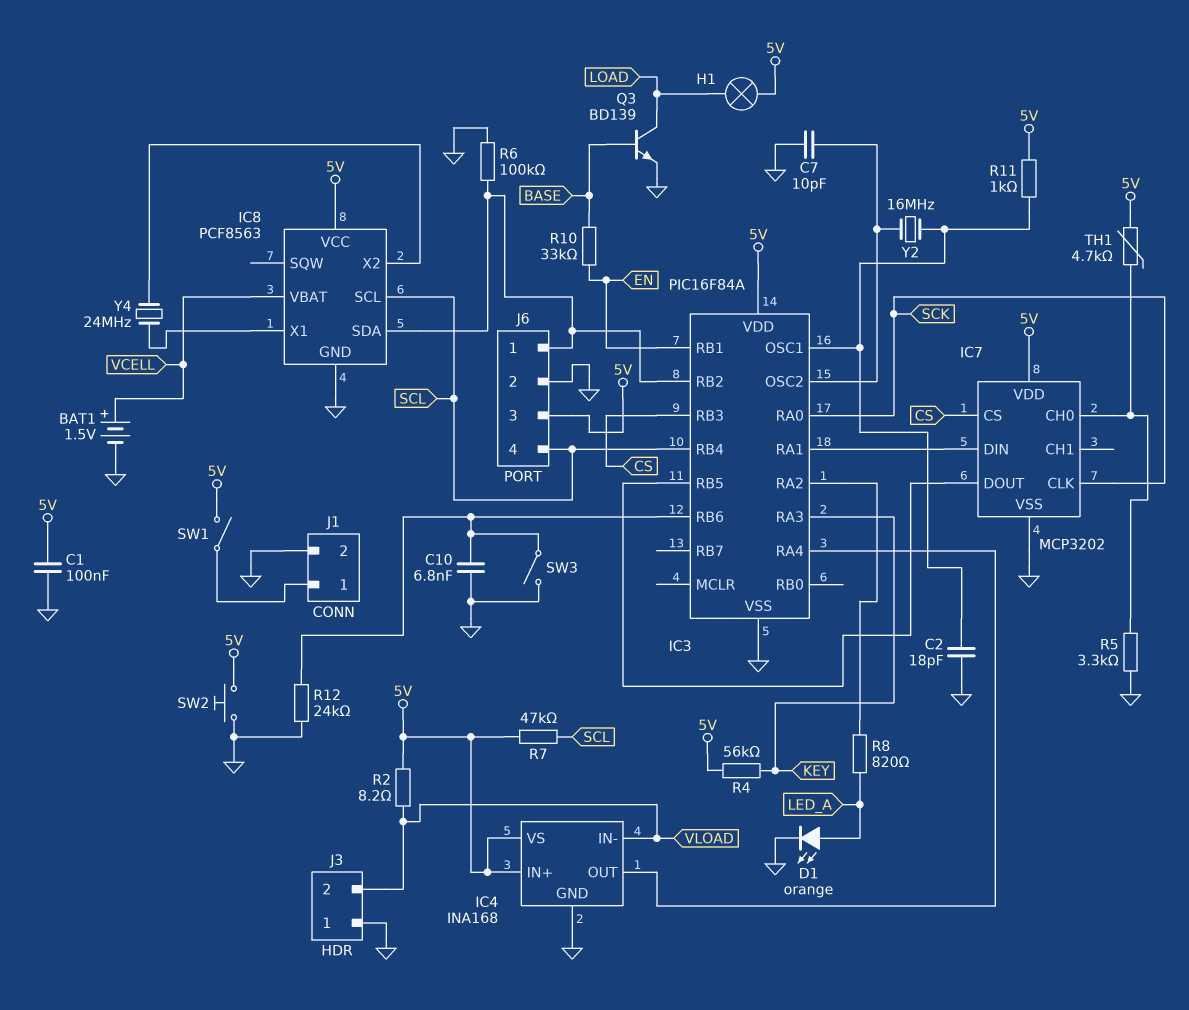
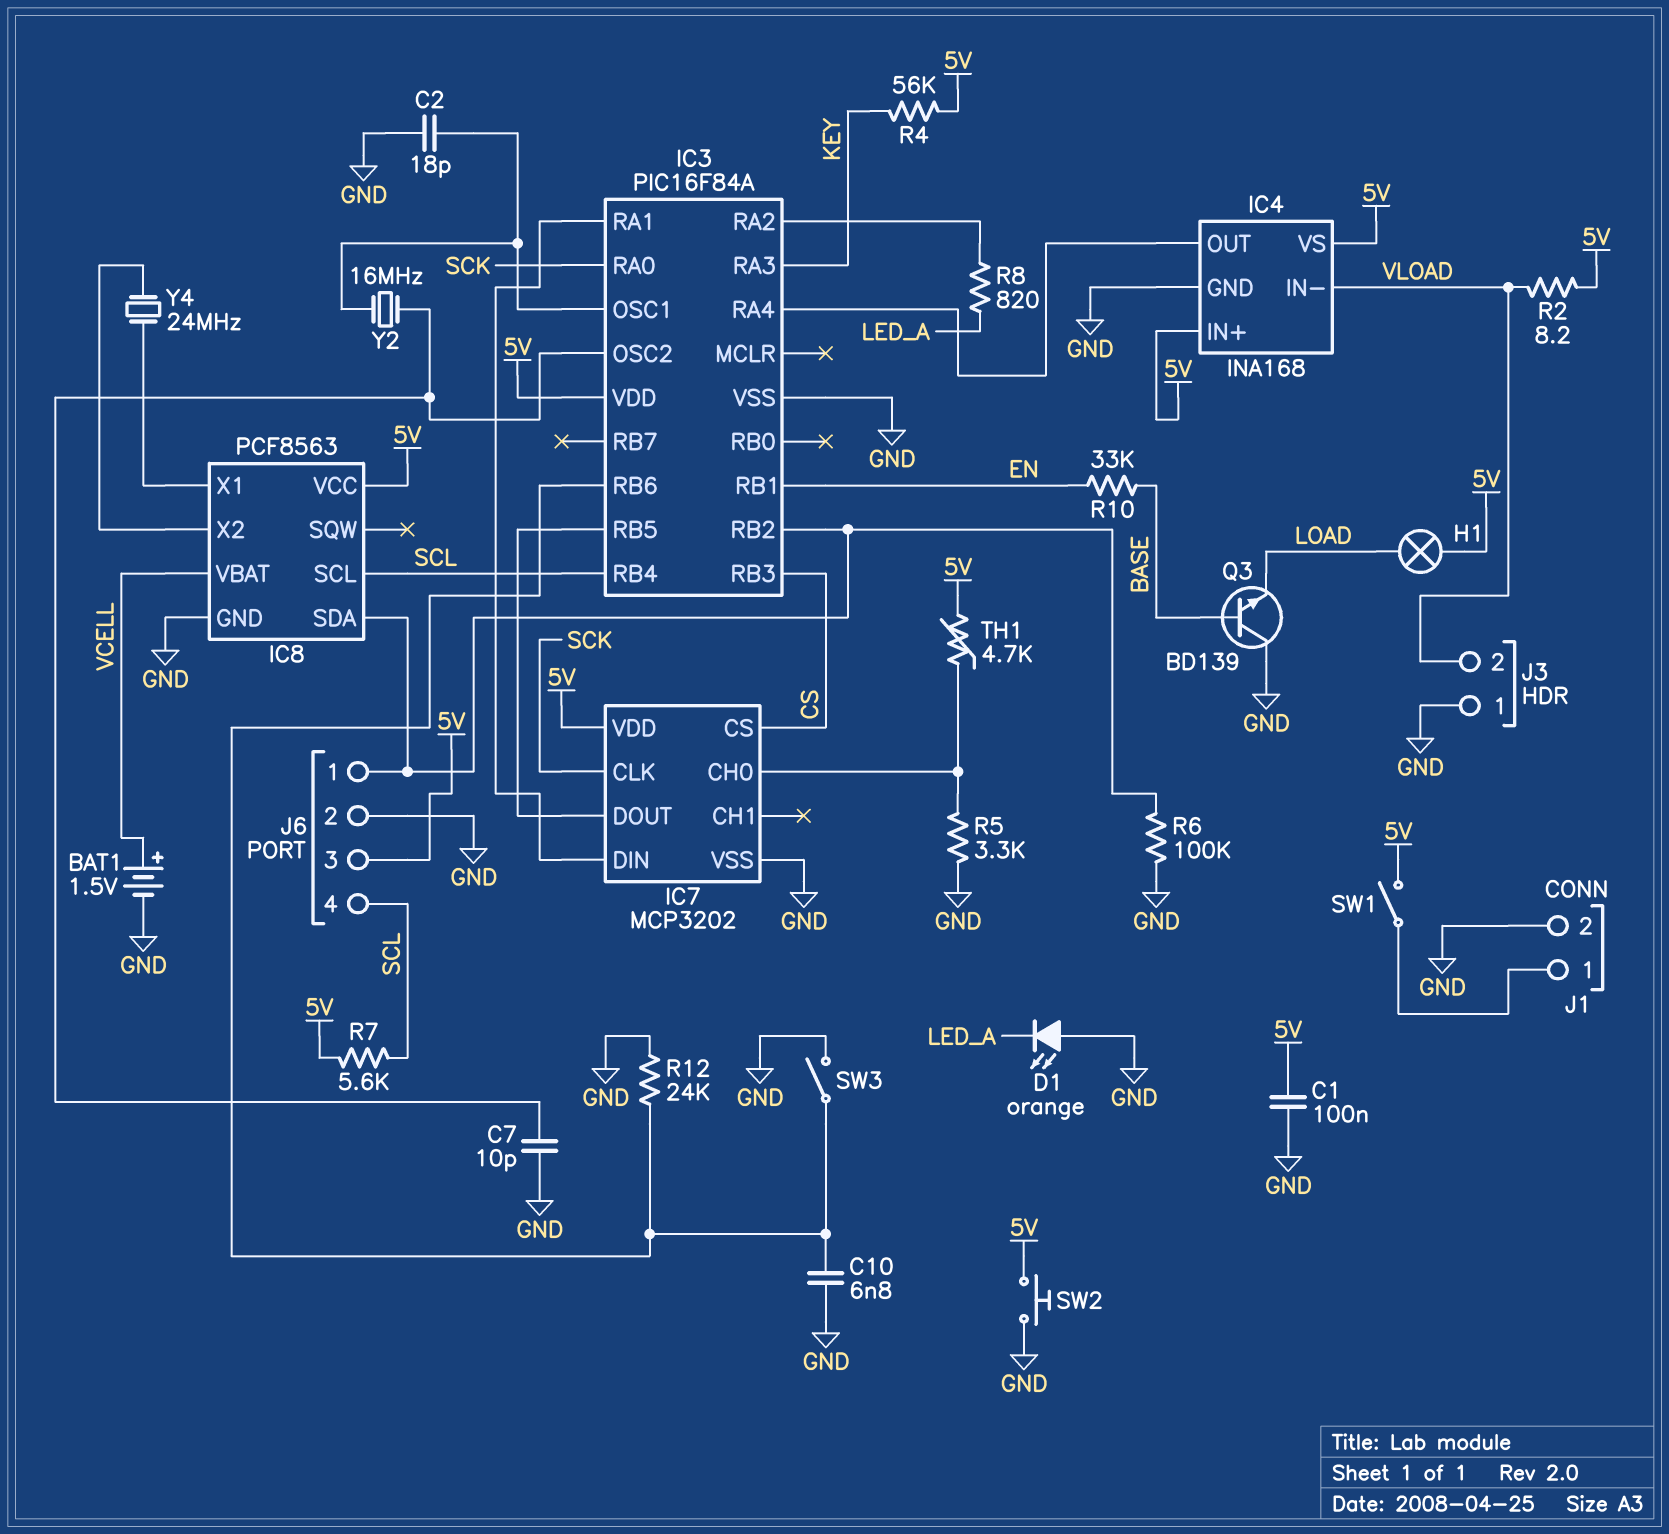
D1: LED orange (A LED_A, K GND) -> LED orange (A GND, K LED_A)
Q3: NPN BD139 (B BASE, C LOAD, E GND) -> NPN BD139 (B BASE, C GND, E LOAD)
R7: 47k (5V, SCL) -> 5.6k (5V, SCL)
R11: 1k (5V, IC3/OSC1) -> none

